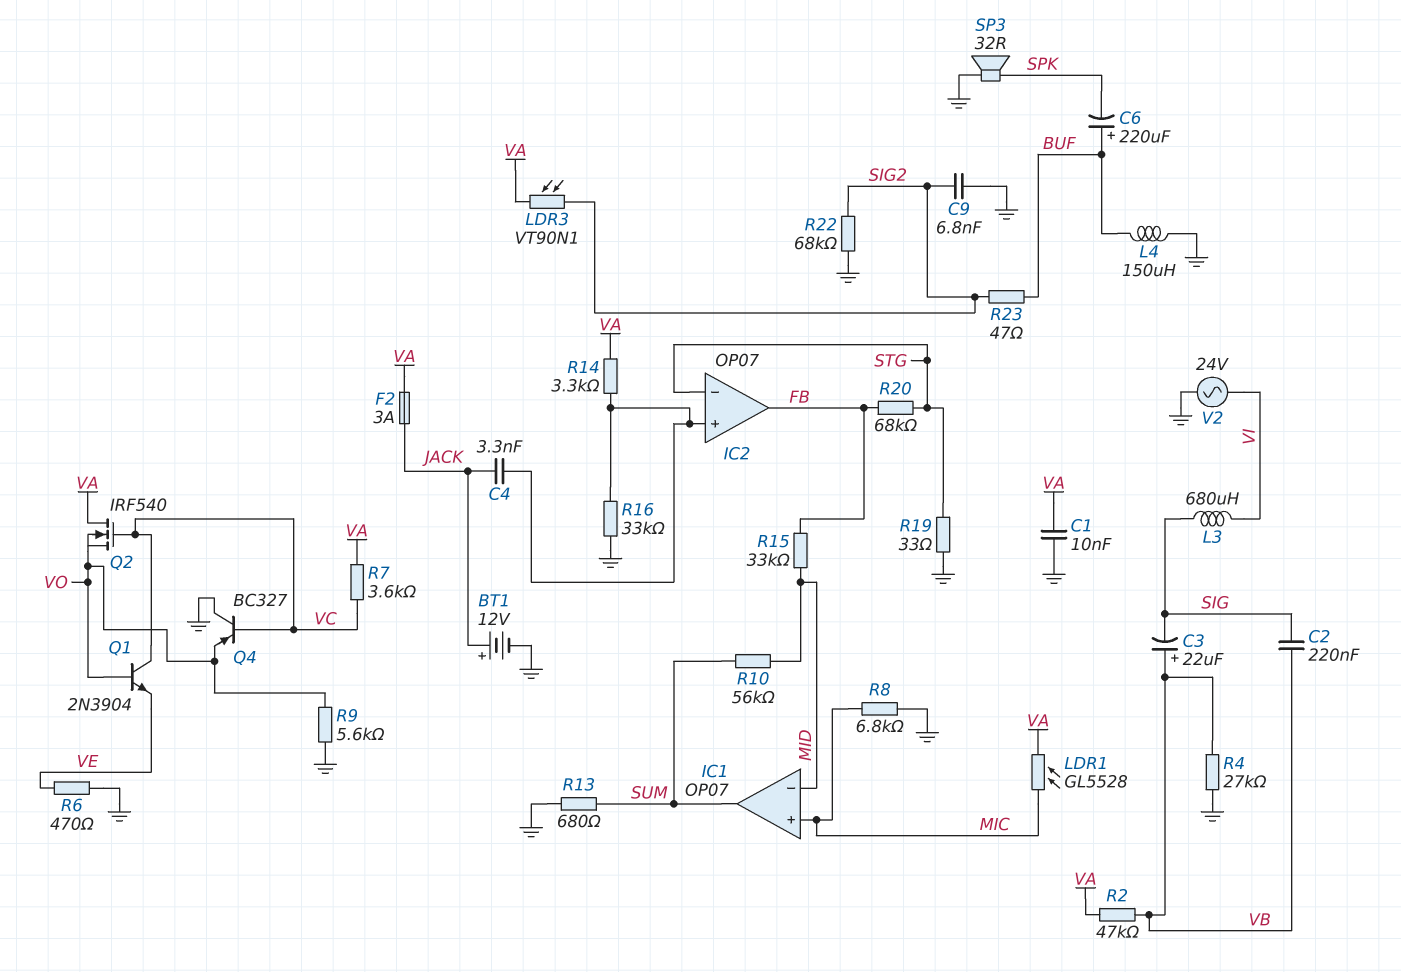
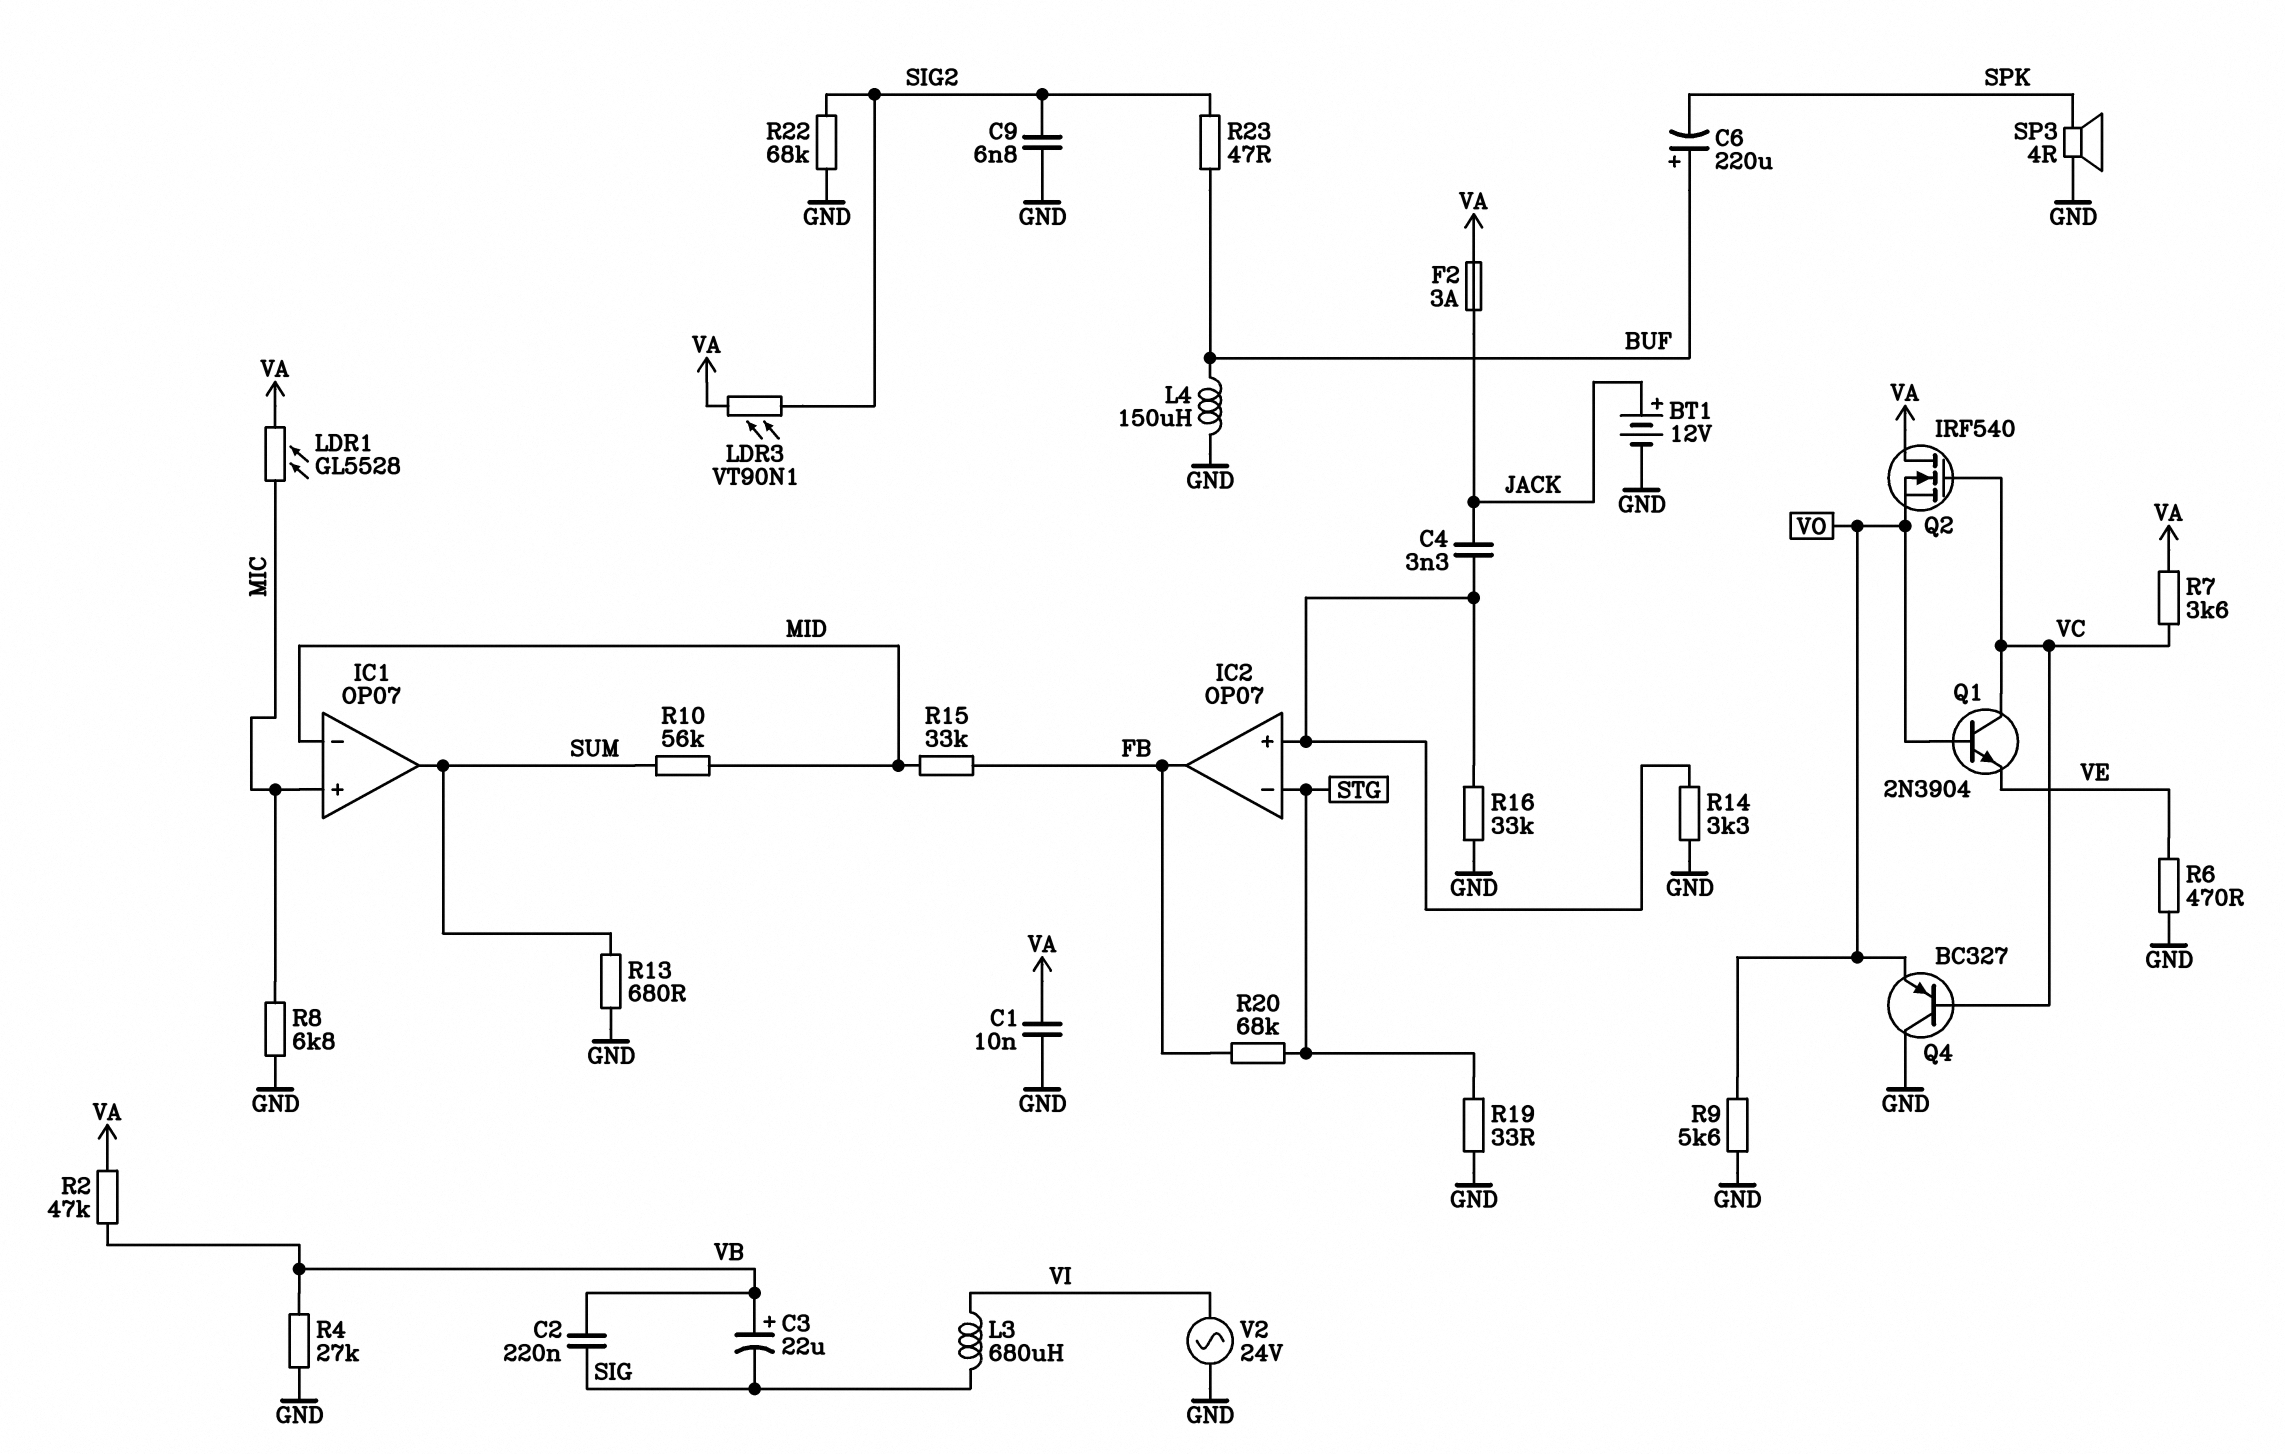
R14: 3.3k (IC2/in+, VA) -> 3.3k (GND, IC2/in+)
SP3: speaker 32R (GND, SPK) -> speaker 4R (GND, SPK)

